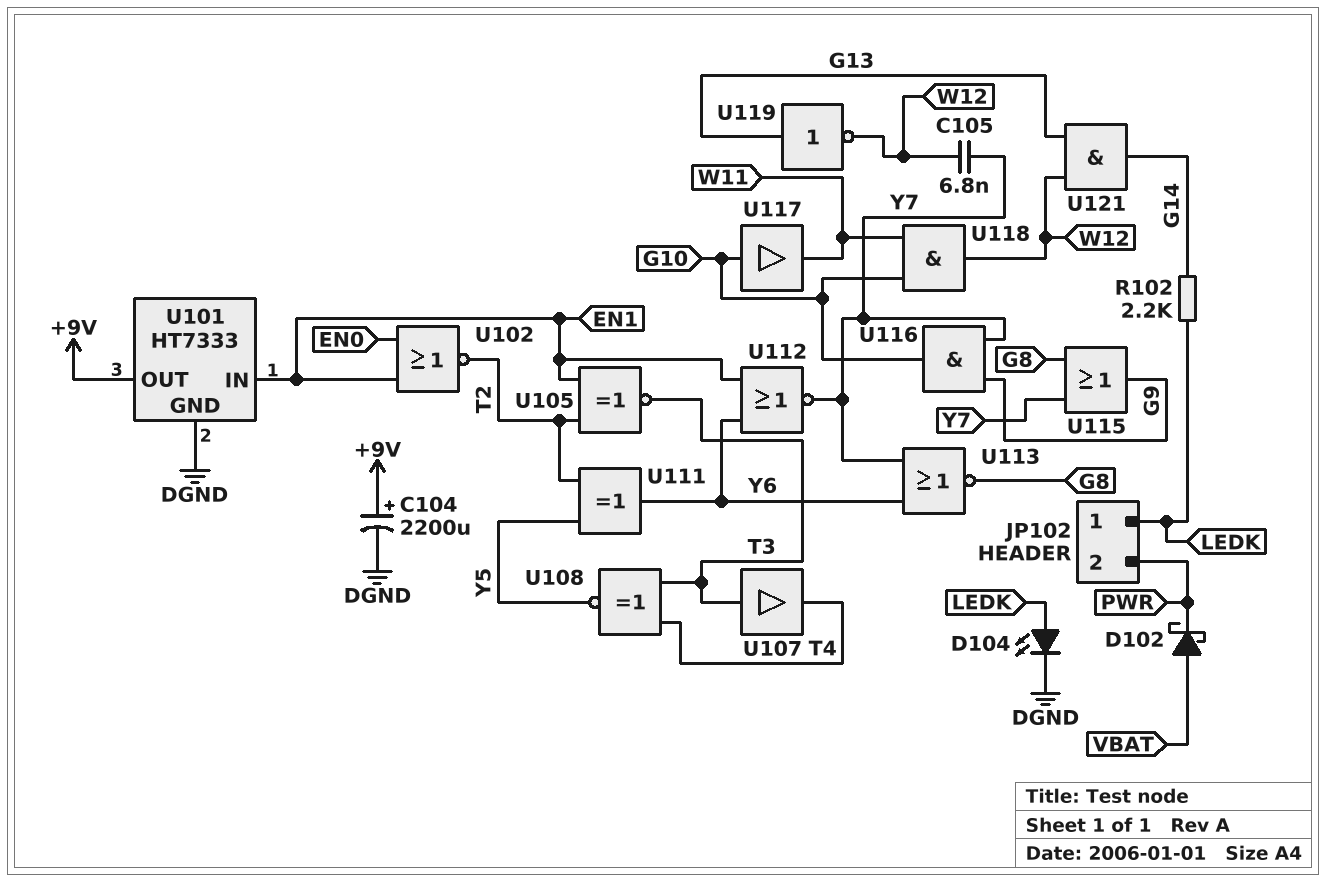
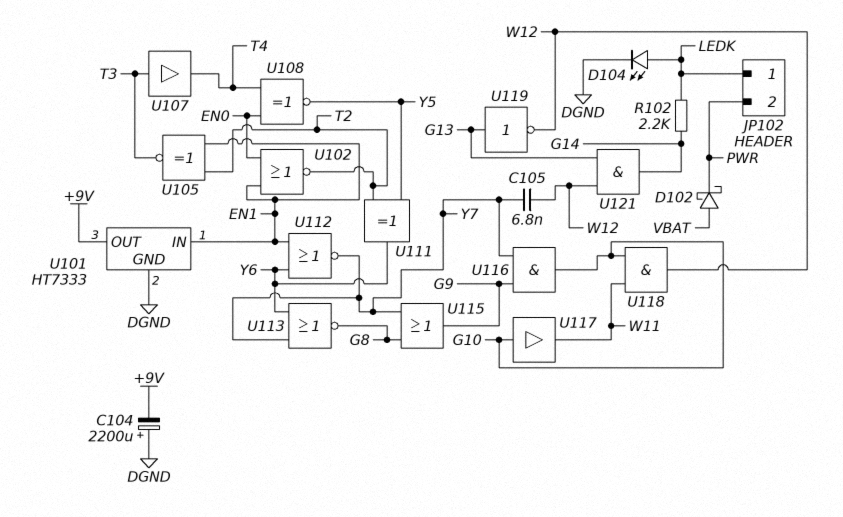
C104: 2200uF (plus +9V, minus DGND) -> 2200uF (plus DGND, minus +9V)
U108: XNOR (in T3, in T4, out Y5) -> XNOR (in EN0, in T4, out Y5)

